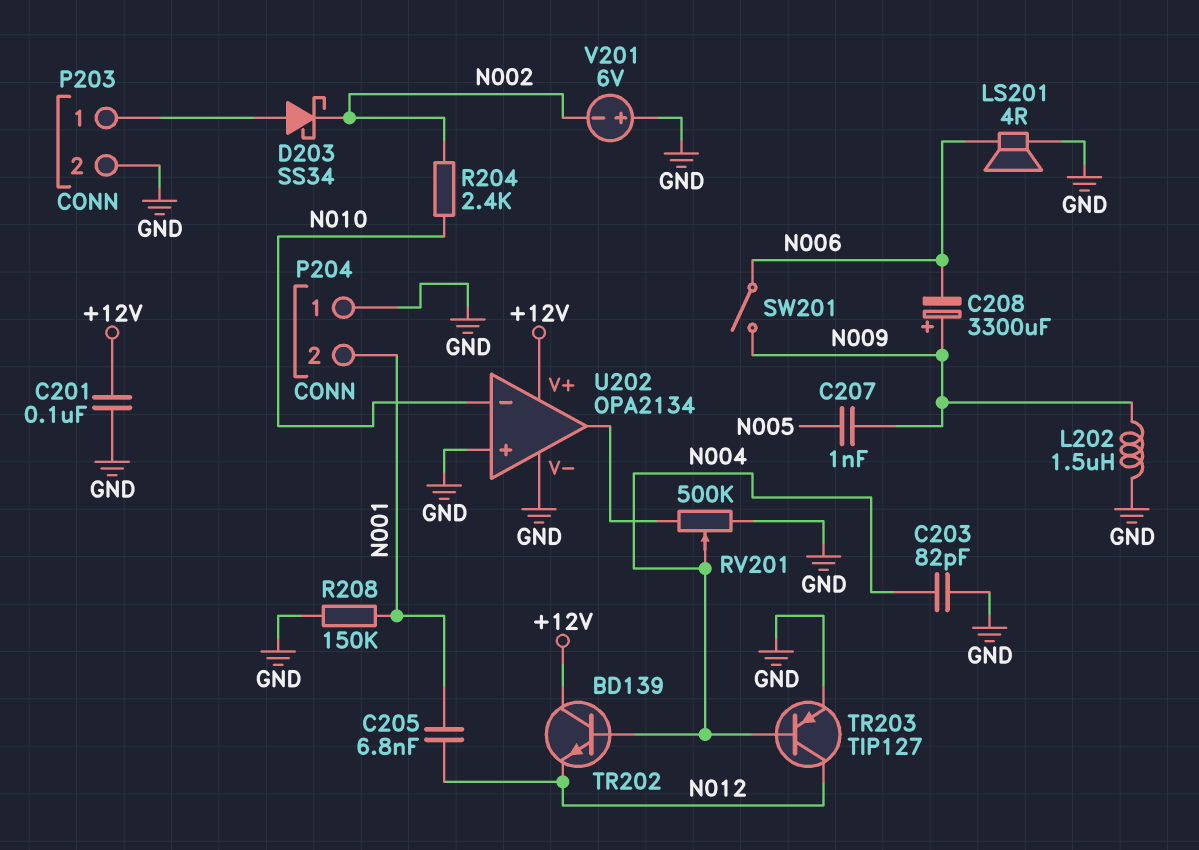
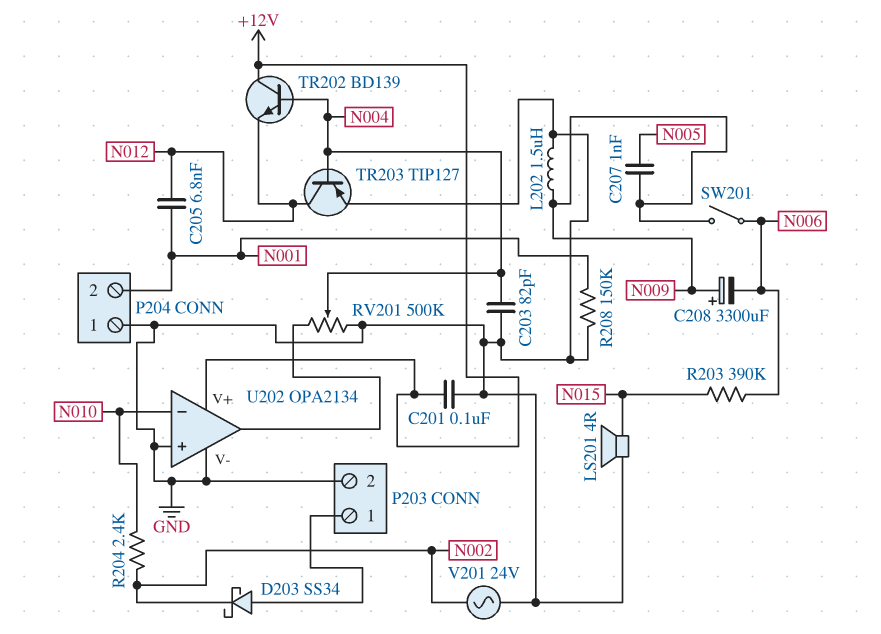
LS201: speaker 4R (GND, N006) -> speaker 4R (GND, N015)
R203: none -> 390k (N006, N015)
V201: 6V (plus GND, minus N002) -> AC 24V (GND, N002)

